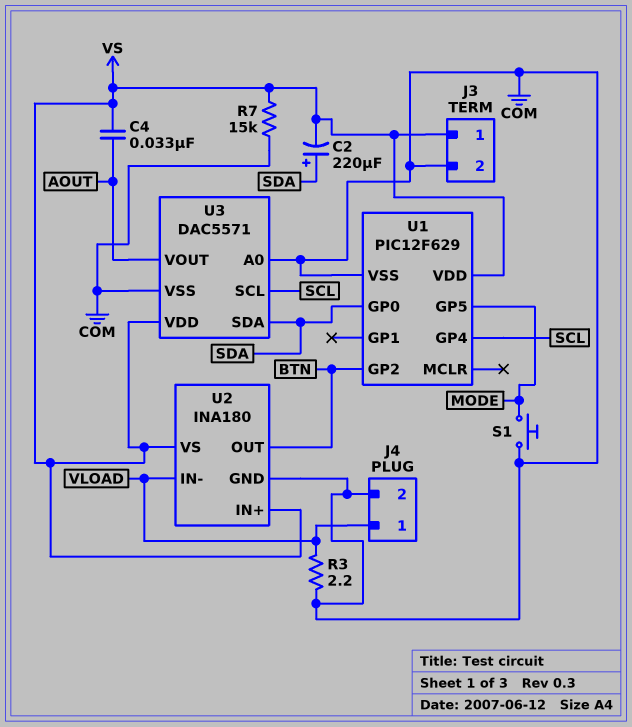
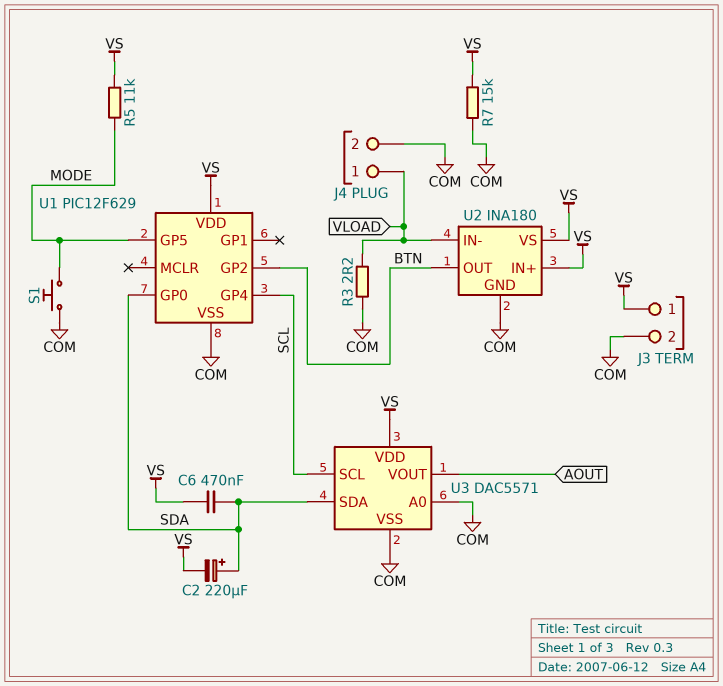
C4: 33nF (AOUT, VS) -> none
C6: none -> 470nF (SDA, VS)
R5: none -> 11k (MODE, VS)

